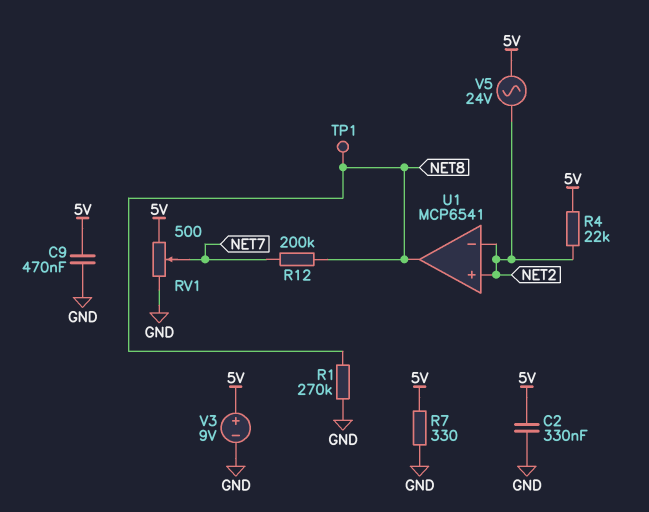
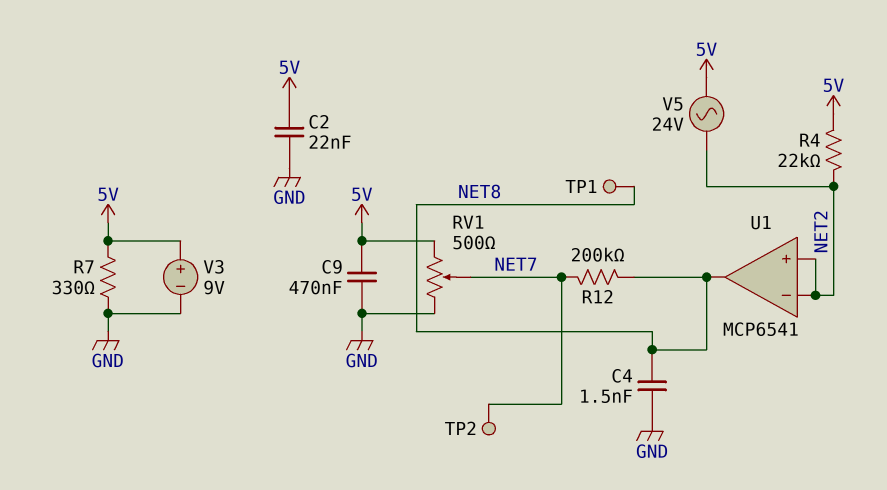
C2: 330nF (5V, GND) -> 22nF (5V, GND)
C4: none -> 1.5nF (GND, NET8)
R1: 270k (GND, NET8) -> none
TP2: none -> test point (NET7)

